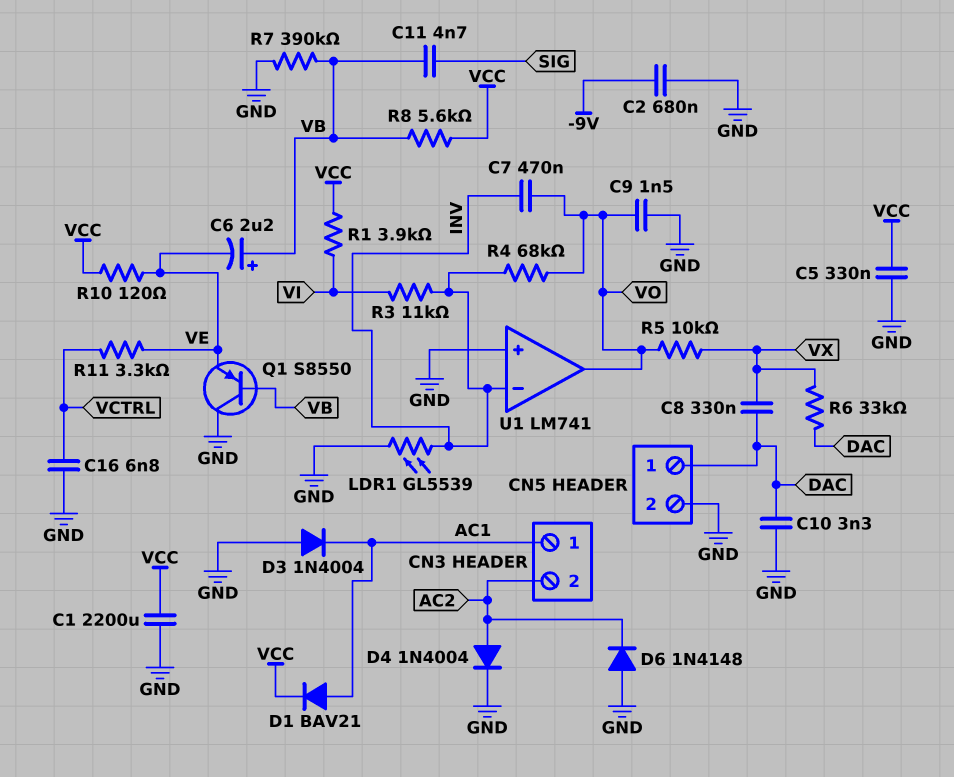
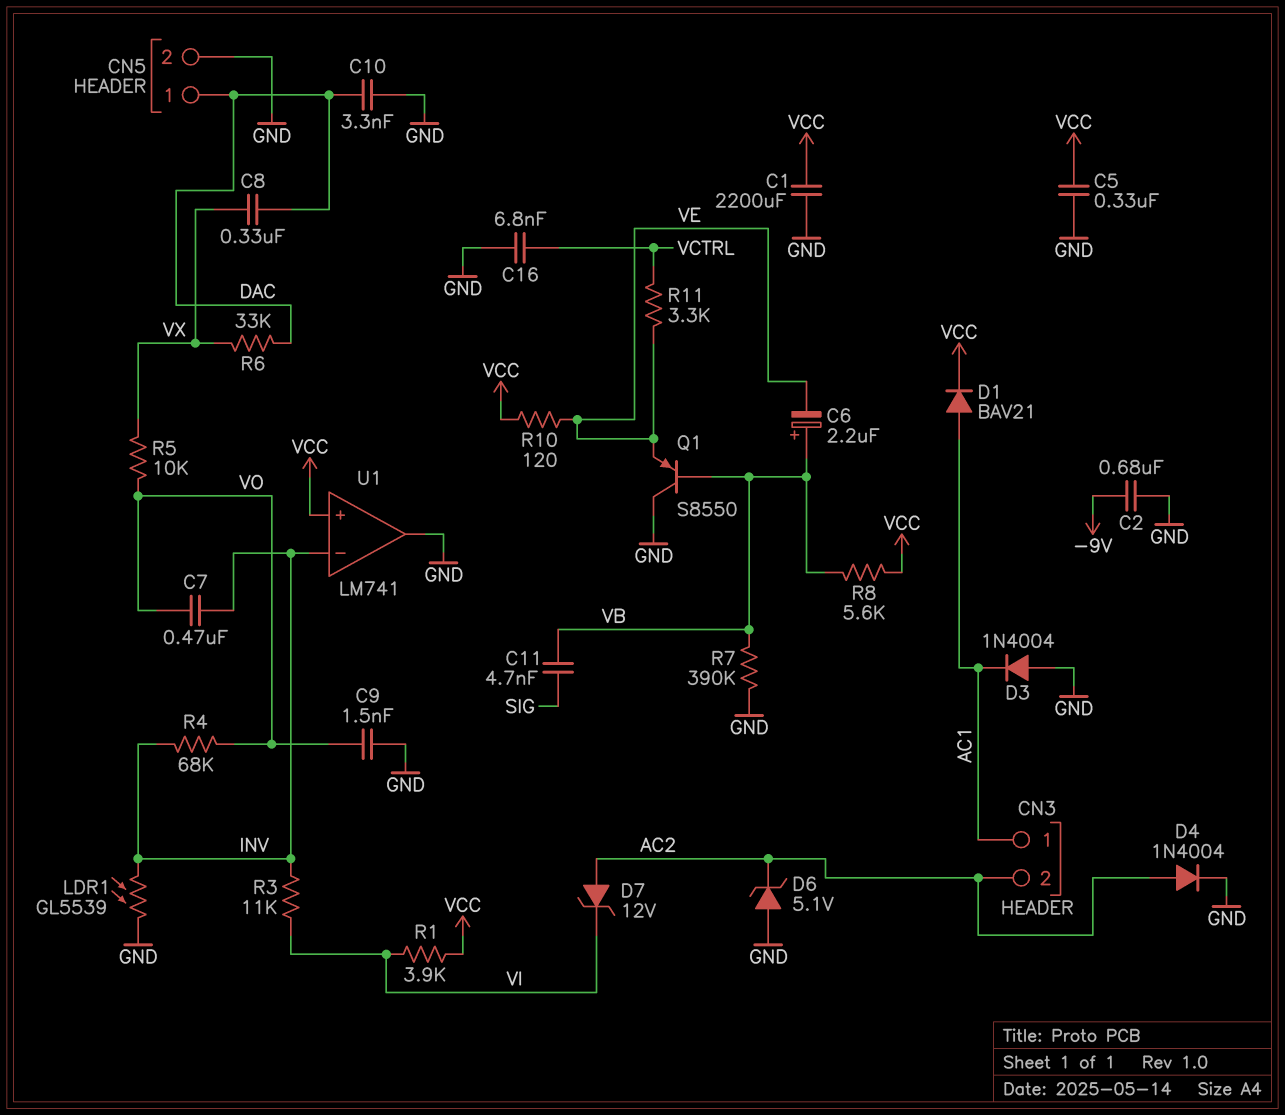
D6: diode 1N4148 (A GND, K AC2) -> zener 5.1V (A GND, K AC2)
D7: none -> zener 12V (A AC2, K VI)
U1 pin in+: GND -> VCC
U1 pin out: VO -> GND

